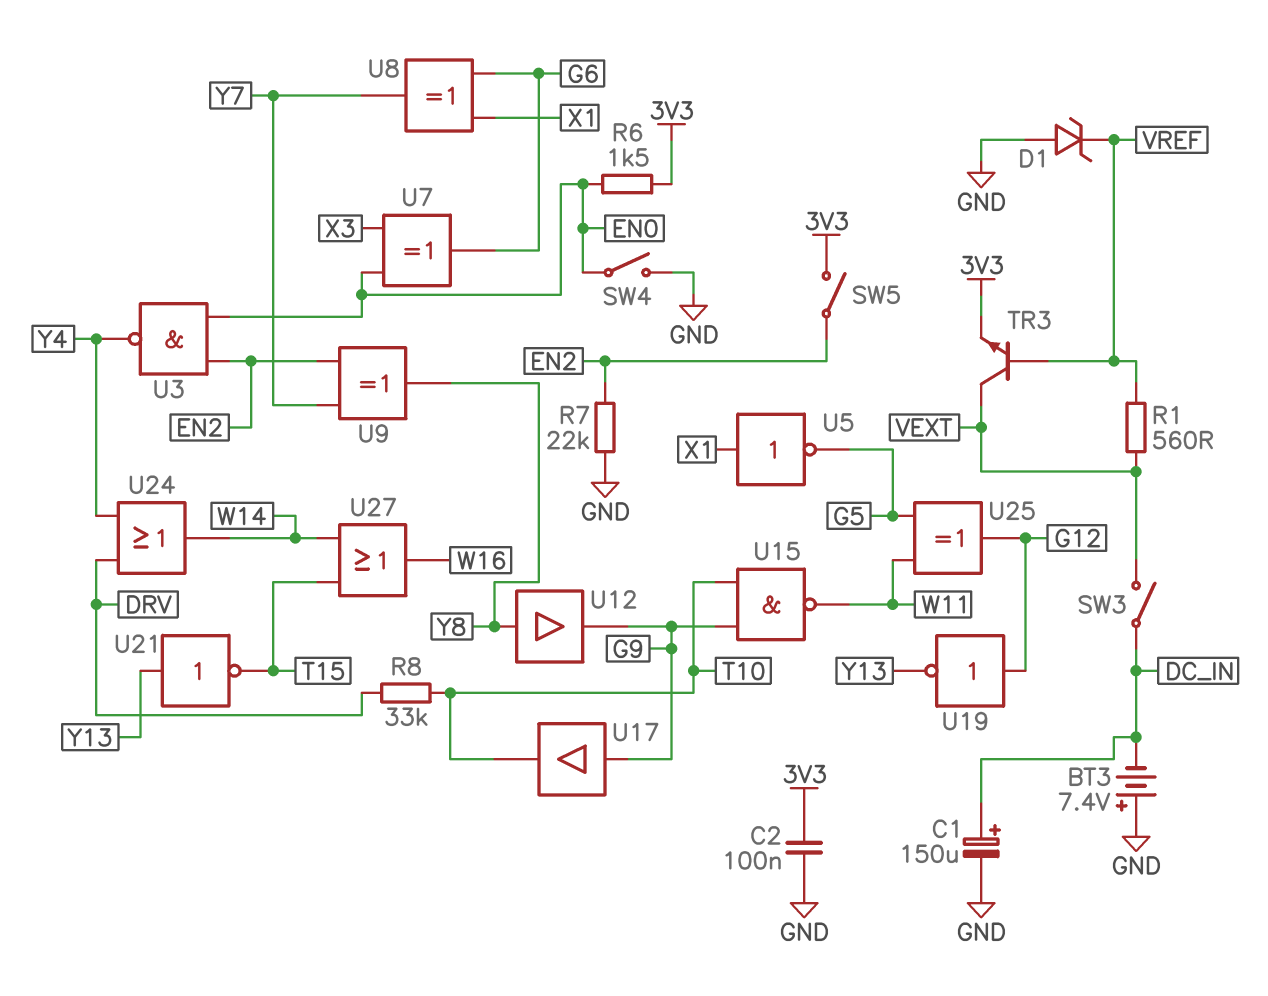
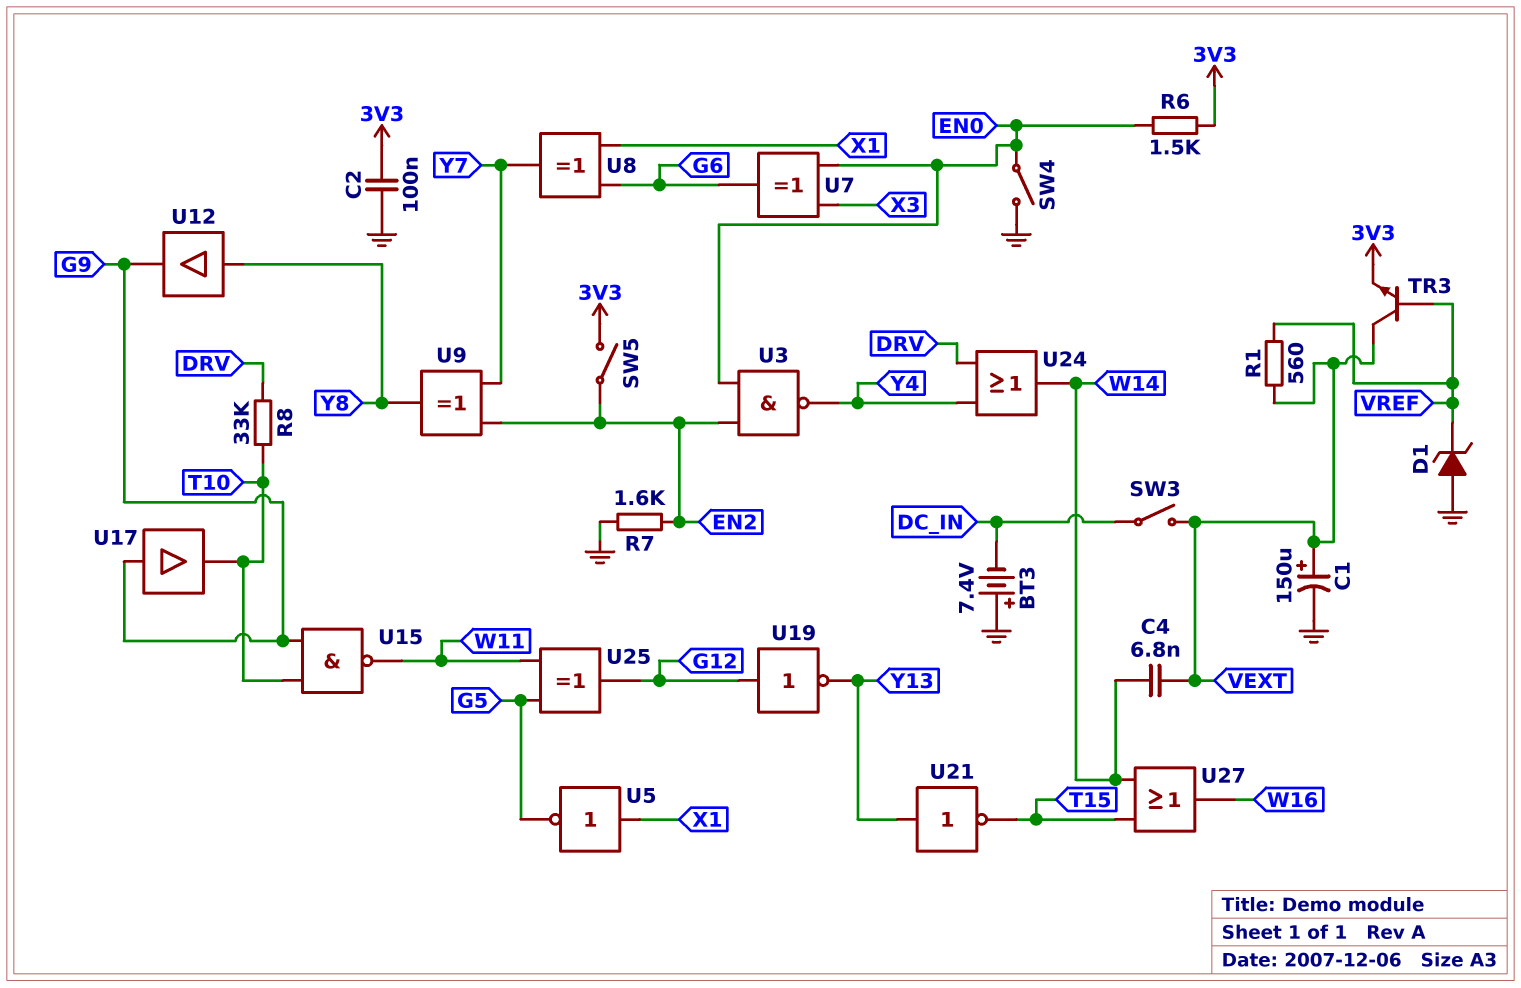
C1: 150uF (plus DC_IN, minus GND) -> 150uF (plus VEXT, minus GND)
C4: none -> 6.8nF (VEXT, W14)
R7: 22k (EN2, GND) -> 1.6k (EN2, GND)

